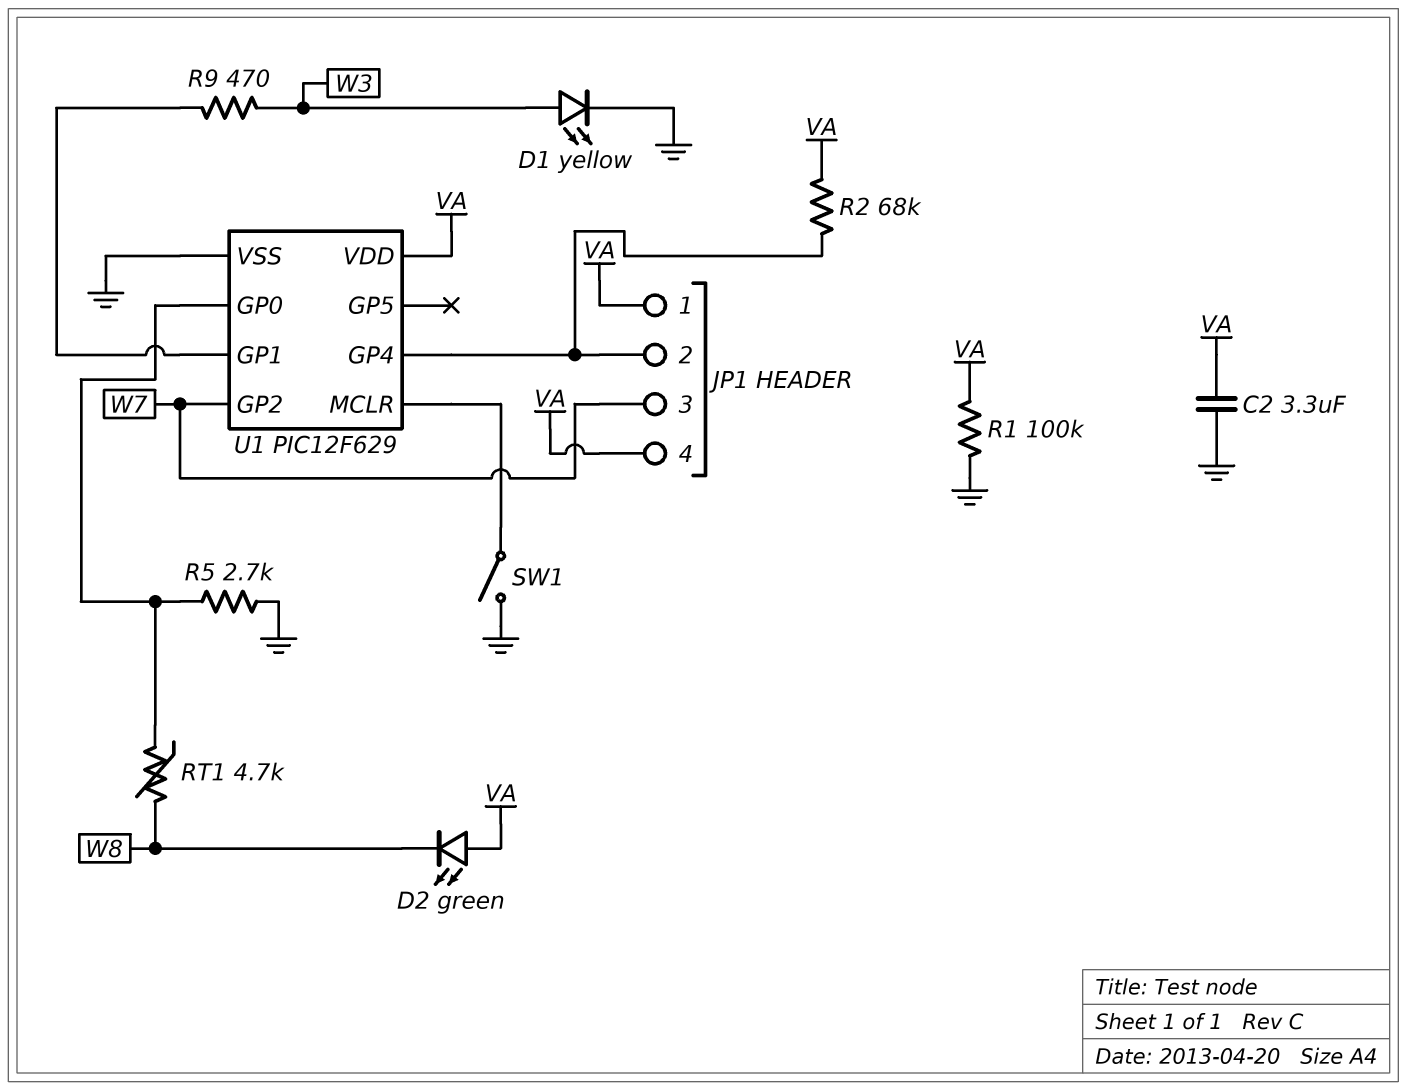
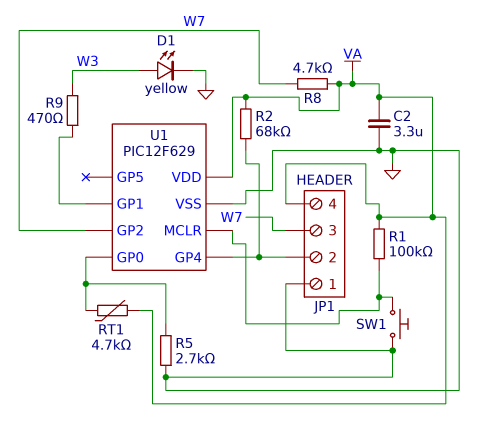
D2: LED green (A VA, K W8) -> none
JP1 pin 1: VA -> GND
R1: 100k (GND, VA) -> 100k (U1/MCLR, VA)
R8: none -> 4.7k (VA, W7)
RT1: 4.7k (U1/GP0, W8) -> 4.7k (U1/GP0, VA)
SW1: switch (GND, U1/MCLR) -> button (GND, U1/MCLR)

